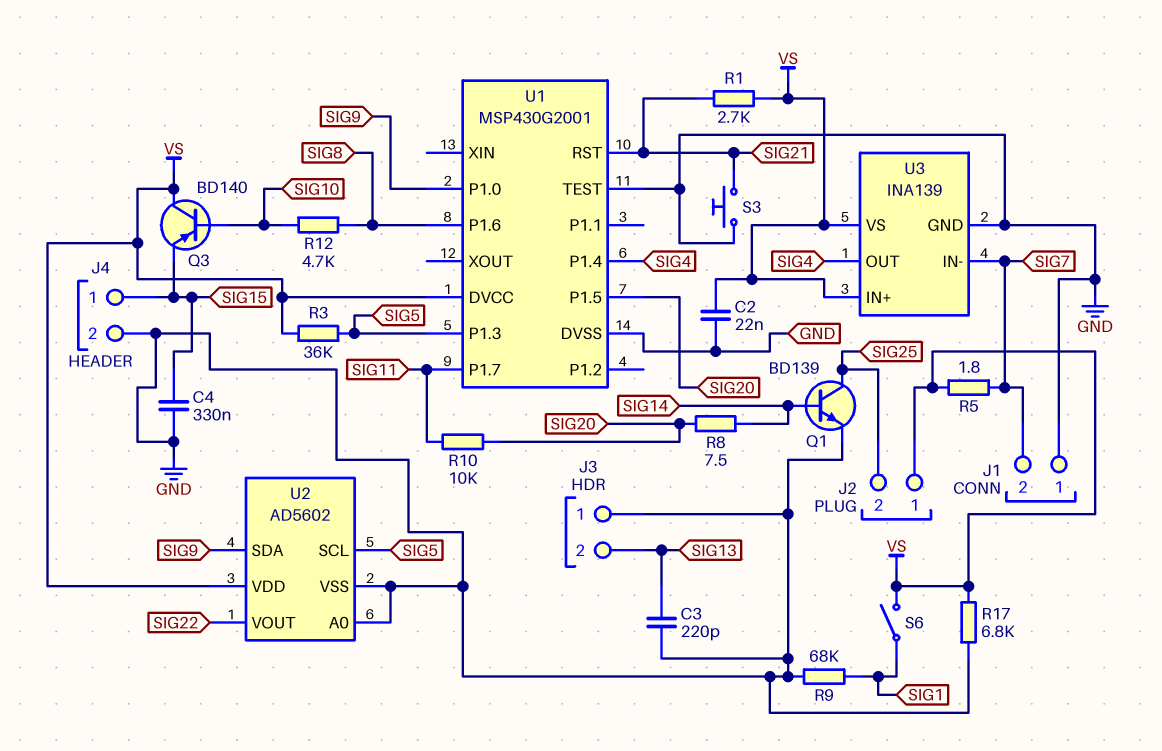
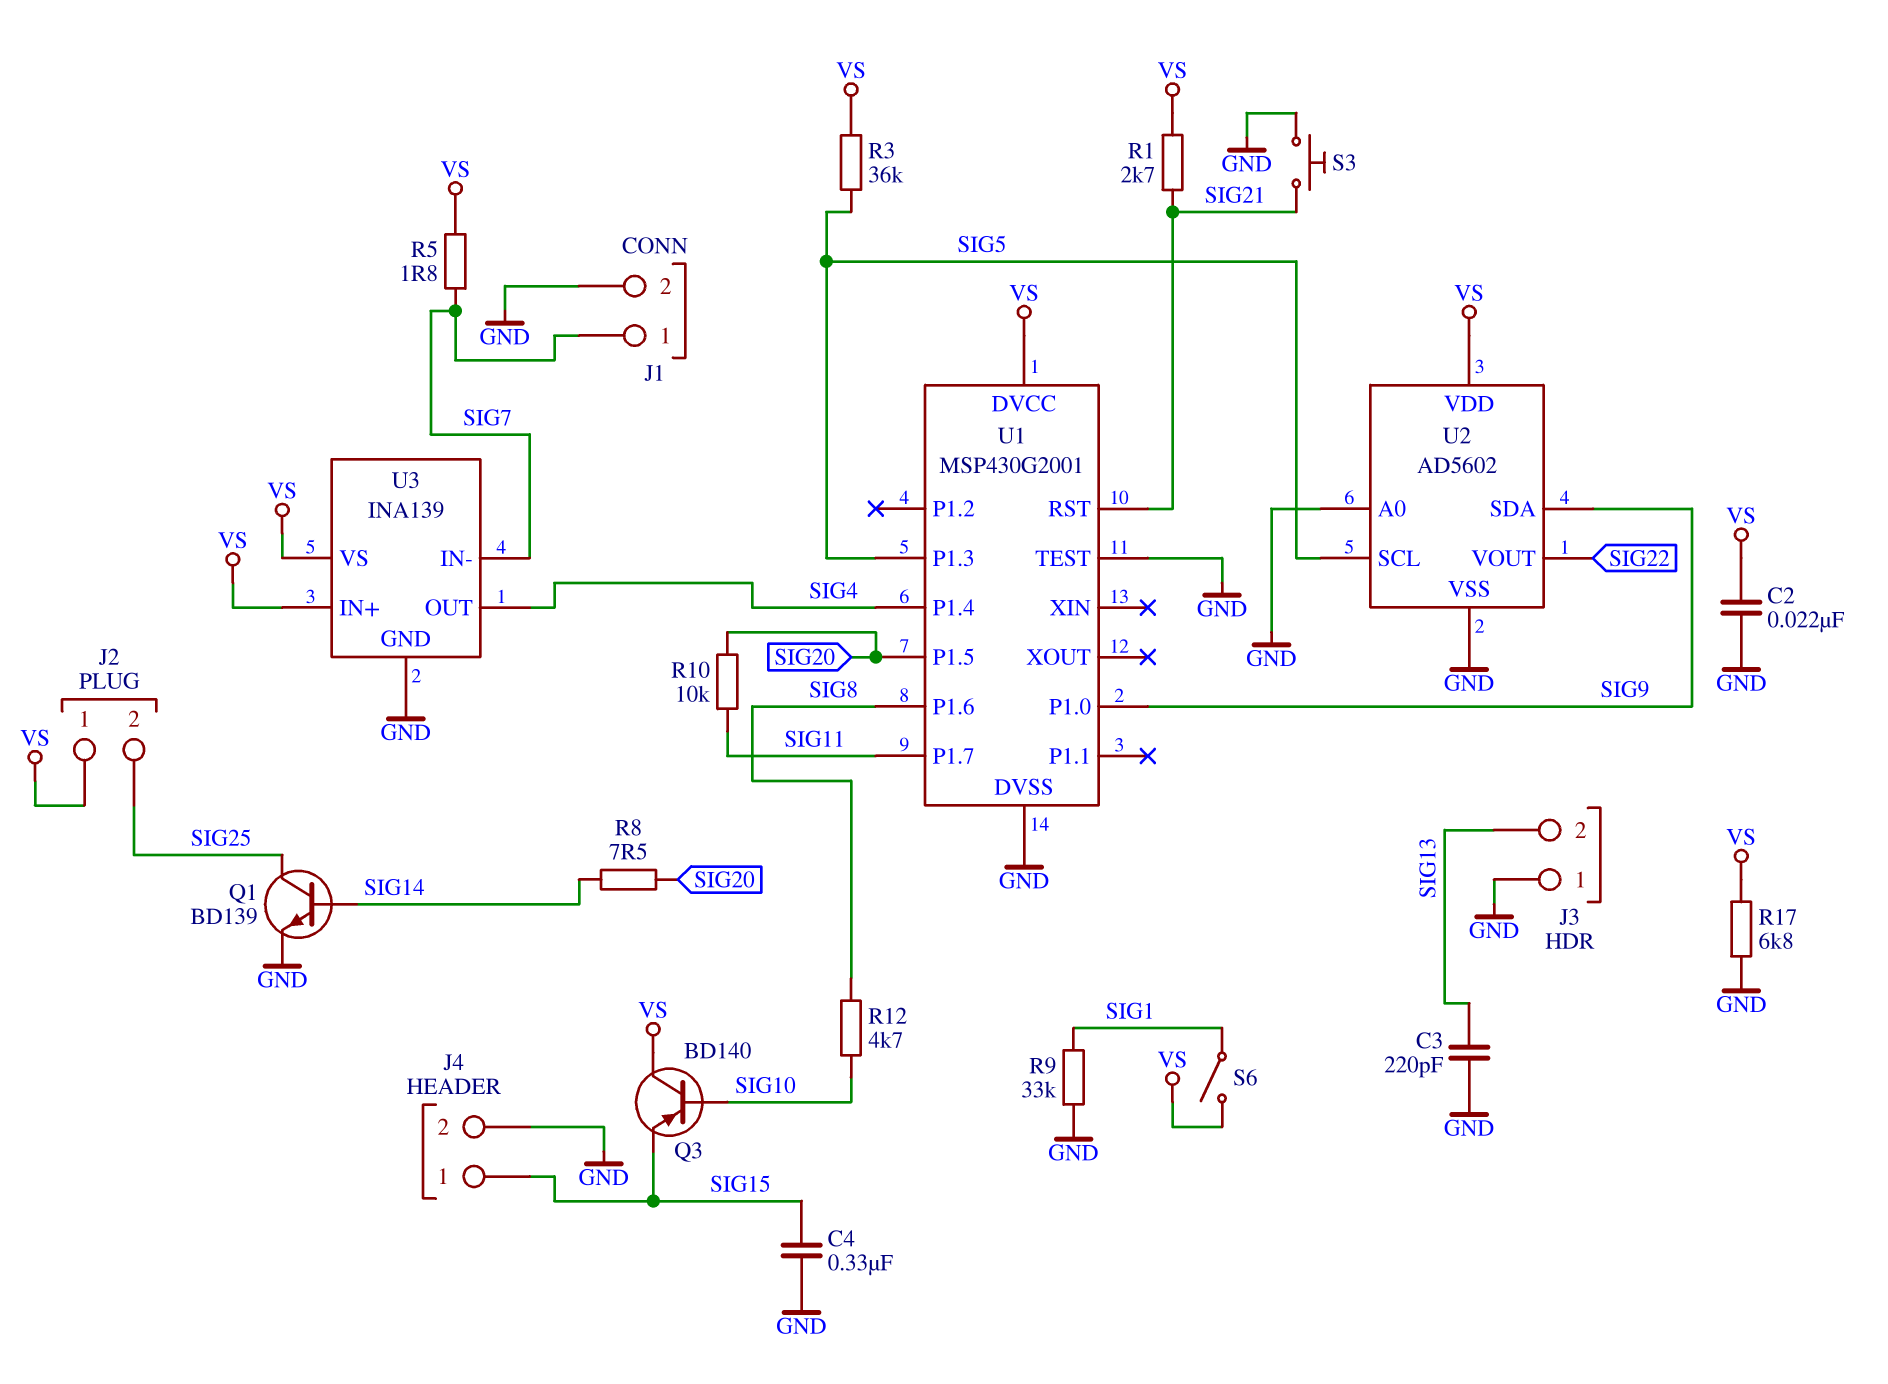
J1 pin 1: GND -> SIG7
J1 pin 2: SIG7 -> GND
R9: 68k (GND, SIG1) -> 33k (GND, SIG1)

